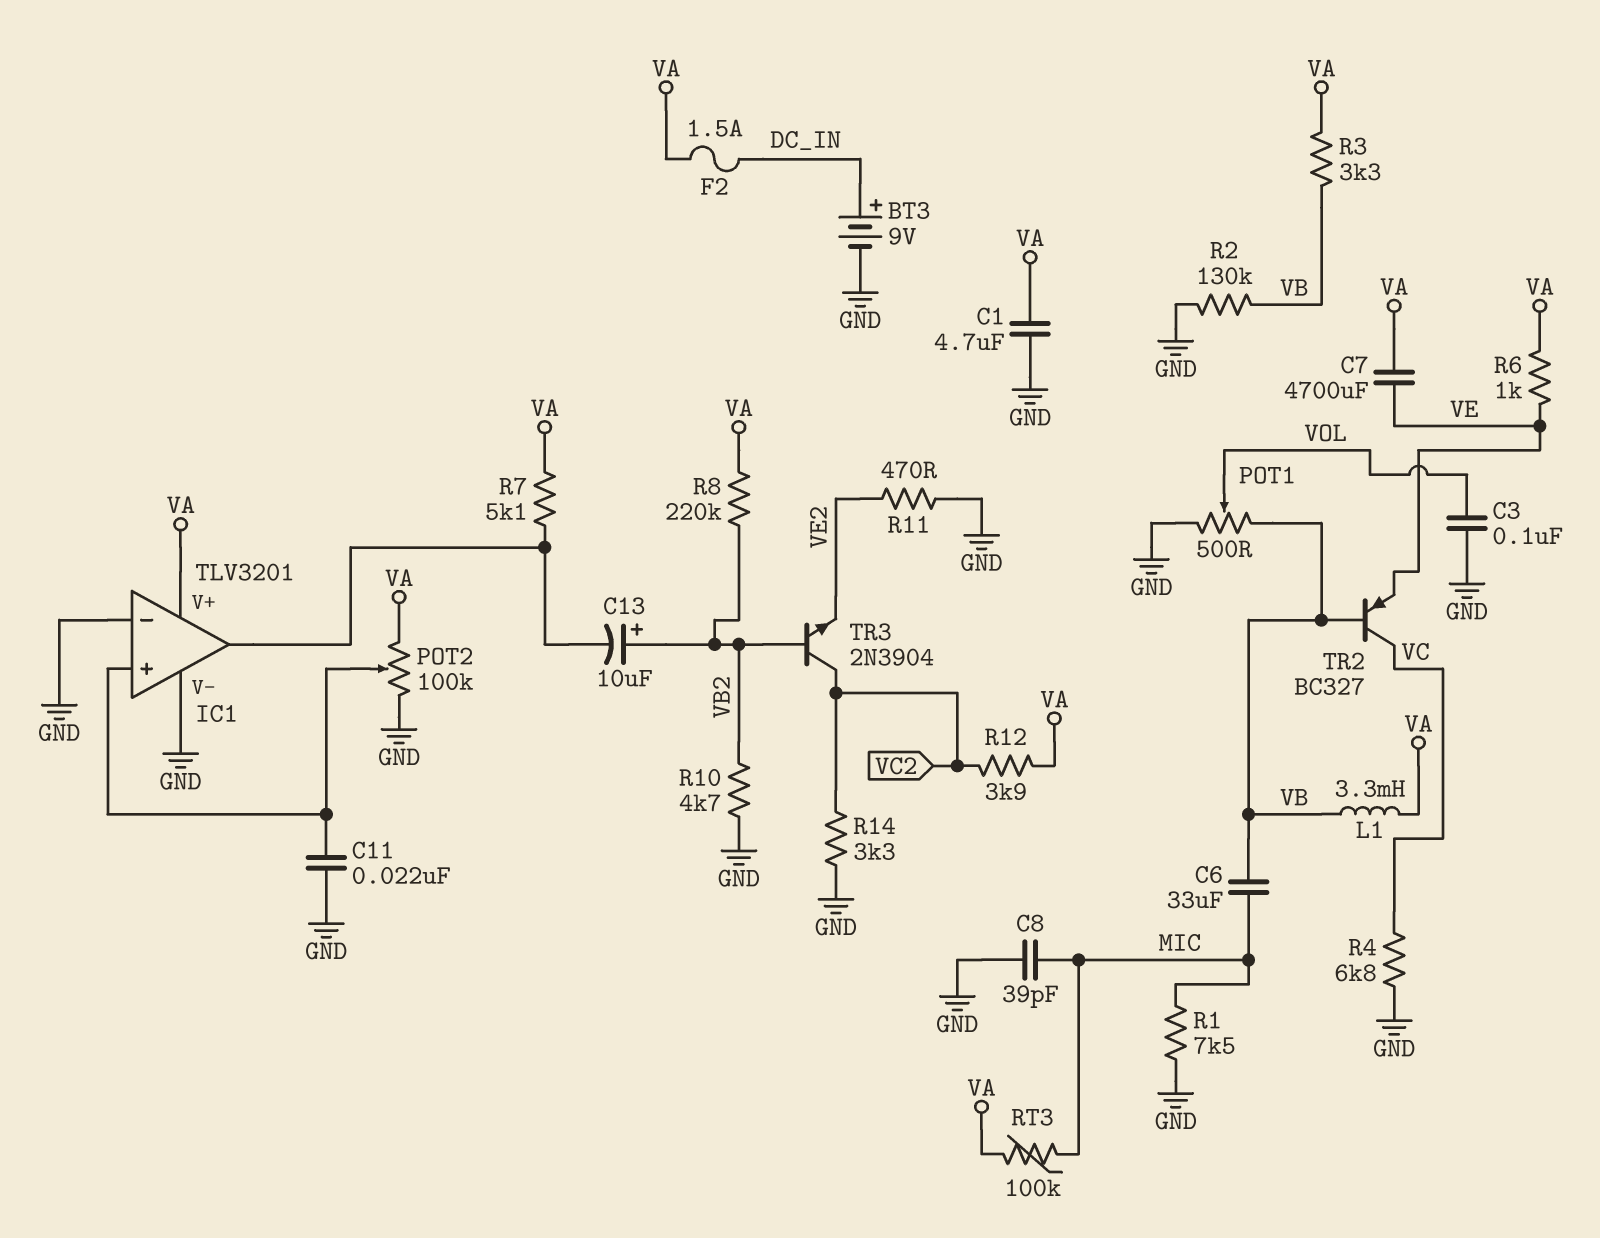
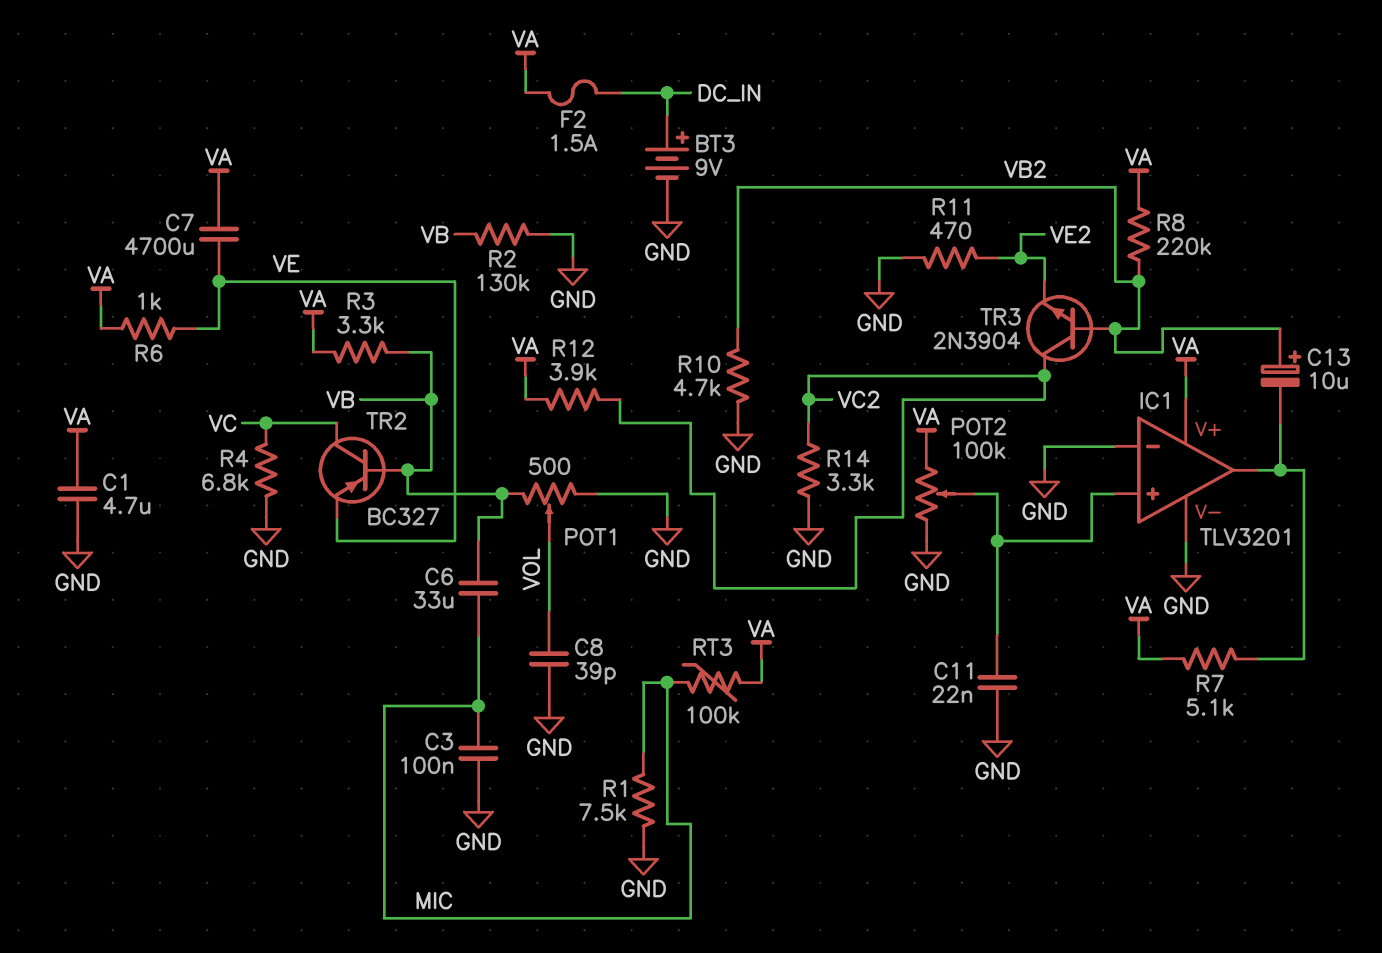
C3: 100nF (GND, VOL) -> 100nF (GND, MIC)
C8: 39pF (GND, MIC) -> 39pF (GND, VOL)
L1: 3.3mH (VA, VB) -> none

